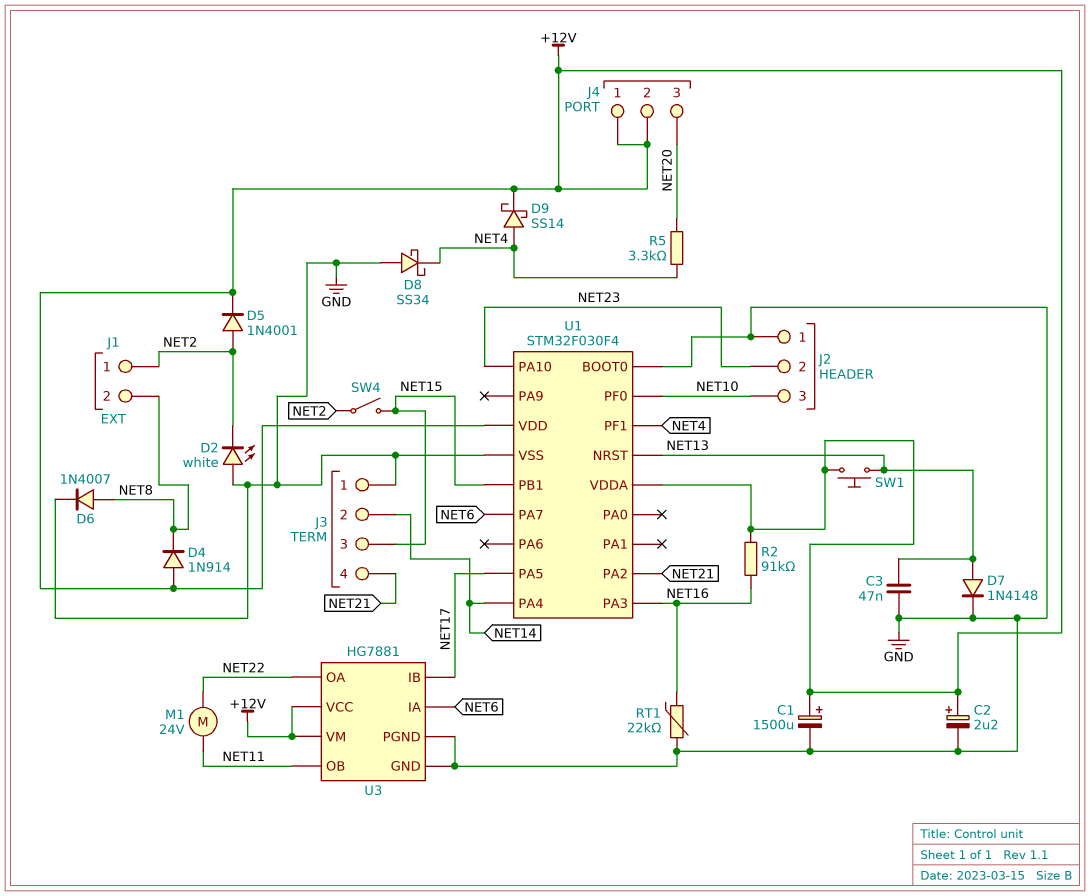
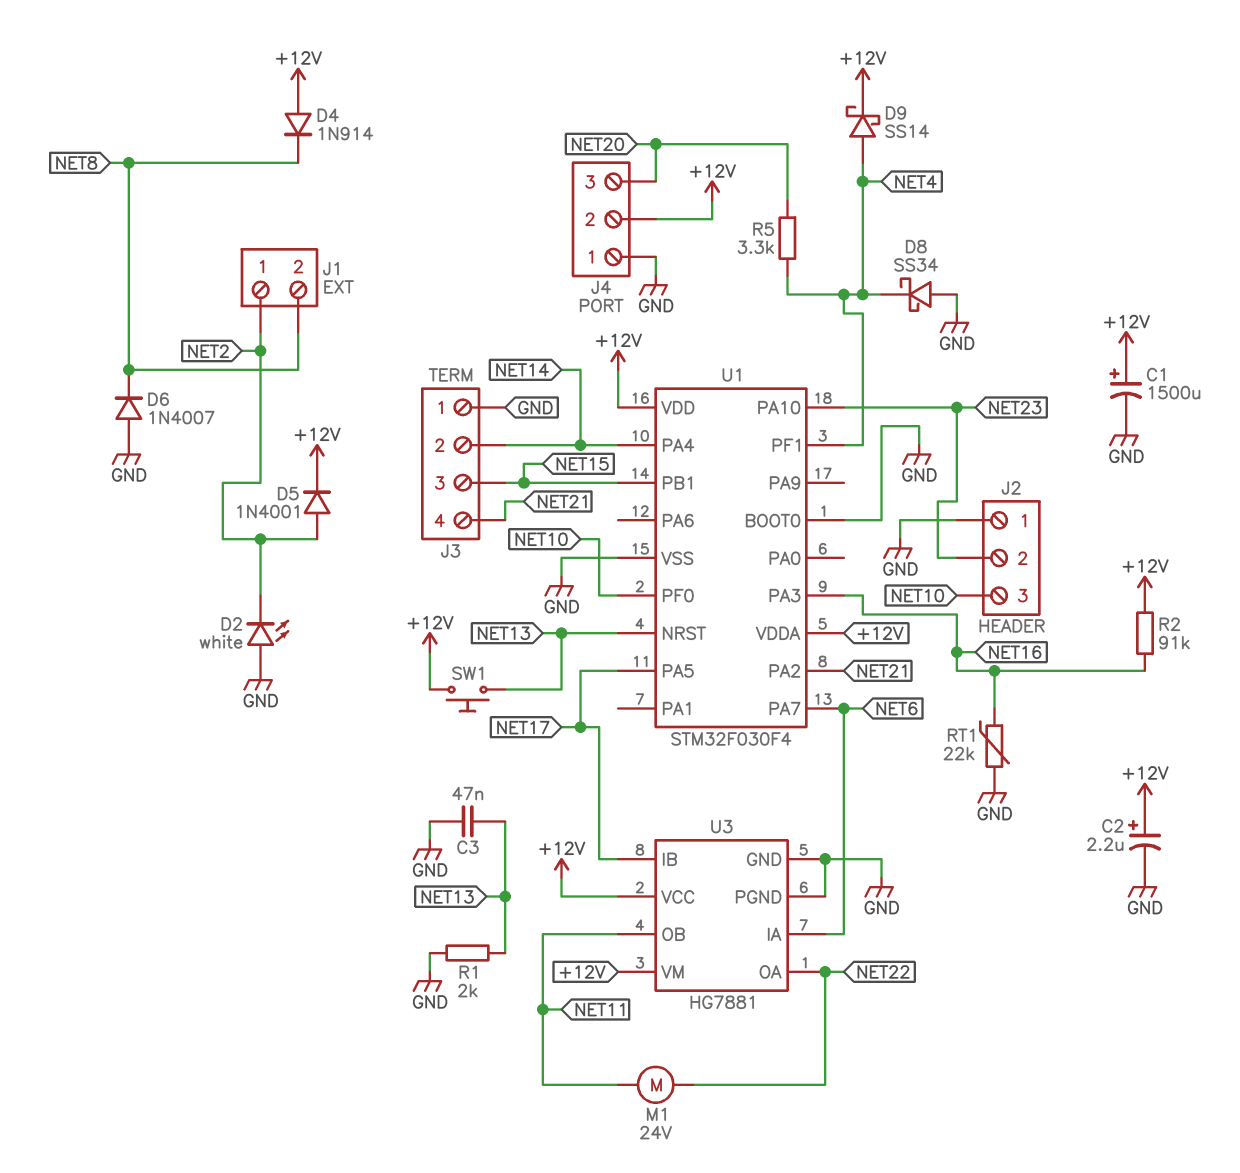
D6: diode 1N4007 (A NET8, K GND) -> diode 1N4007 (A GND, K NET8)
D7: diode 1N4148 (A NET13, K GND) -> none
J4 pin 1: +12V -> GND
R1: none -> 2k (GND, NET13)
SW4: switch (NET2, NET15) -> none

